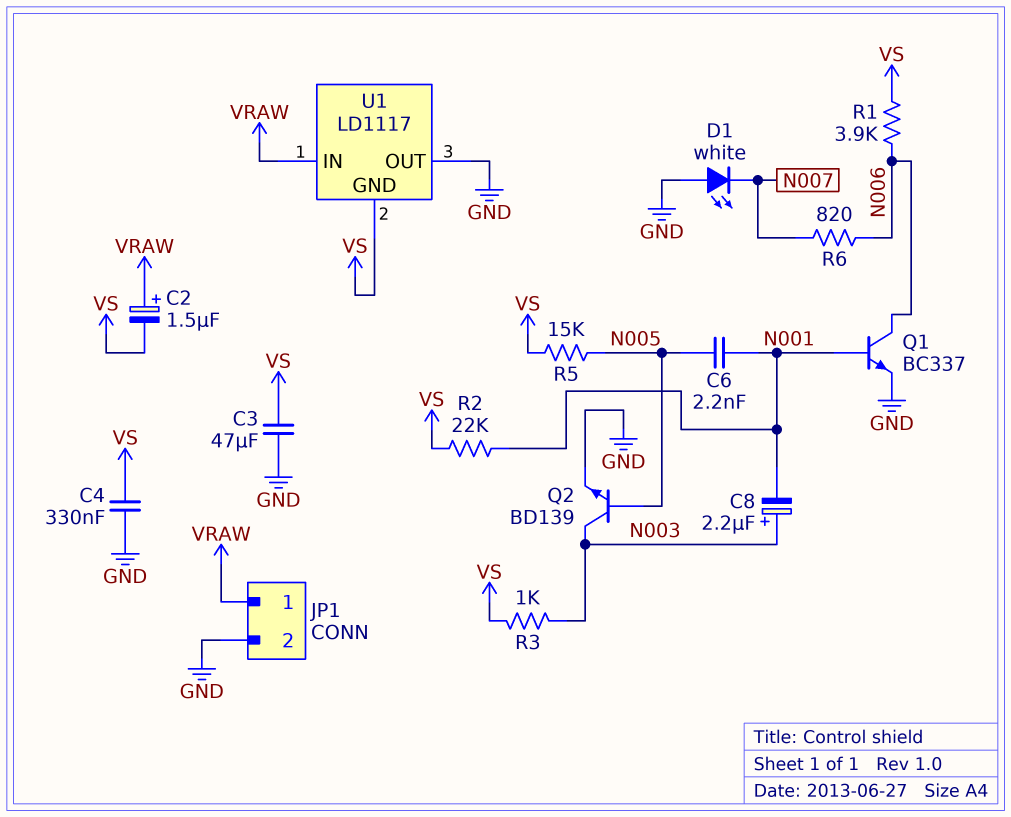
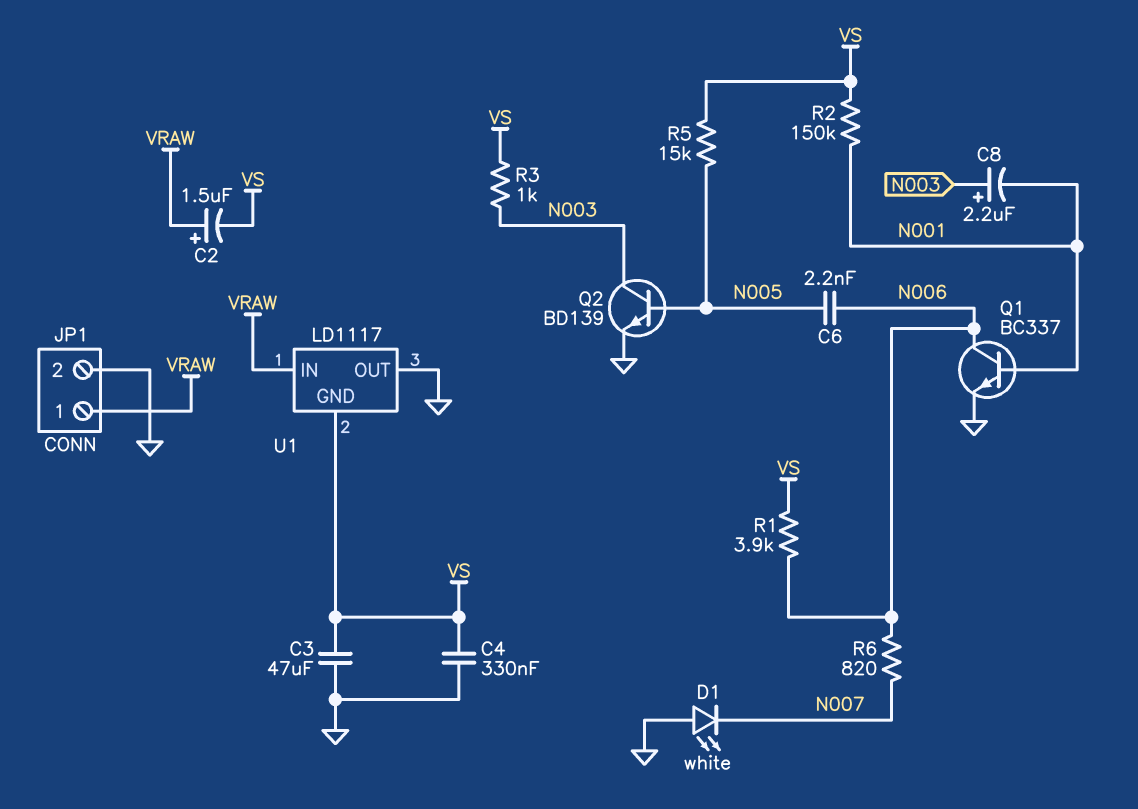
C6: 2.2nF (N001, N005) -> 2.2nF (N005, N006)
R2: 22k (N001, VS) -> 150k (N001, VS)

